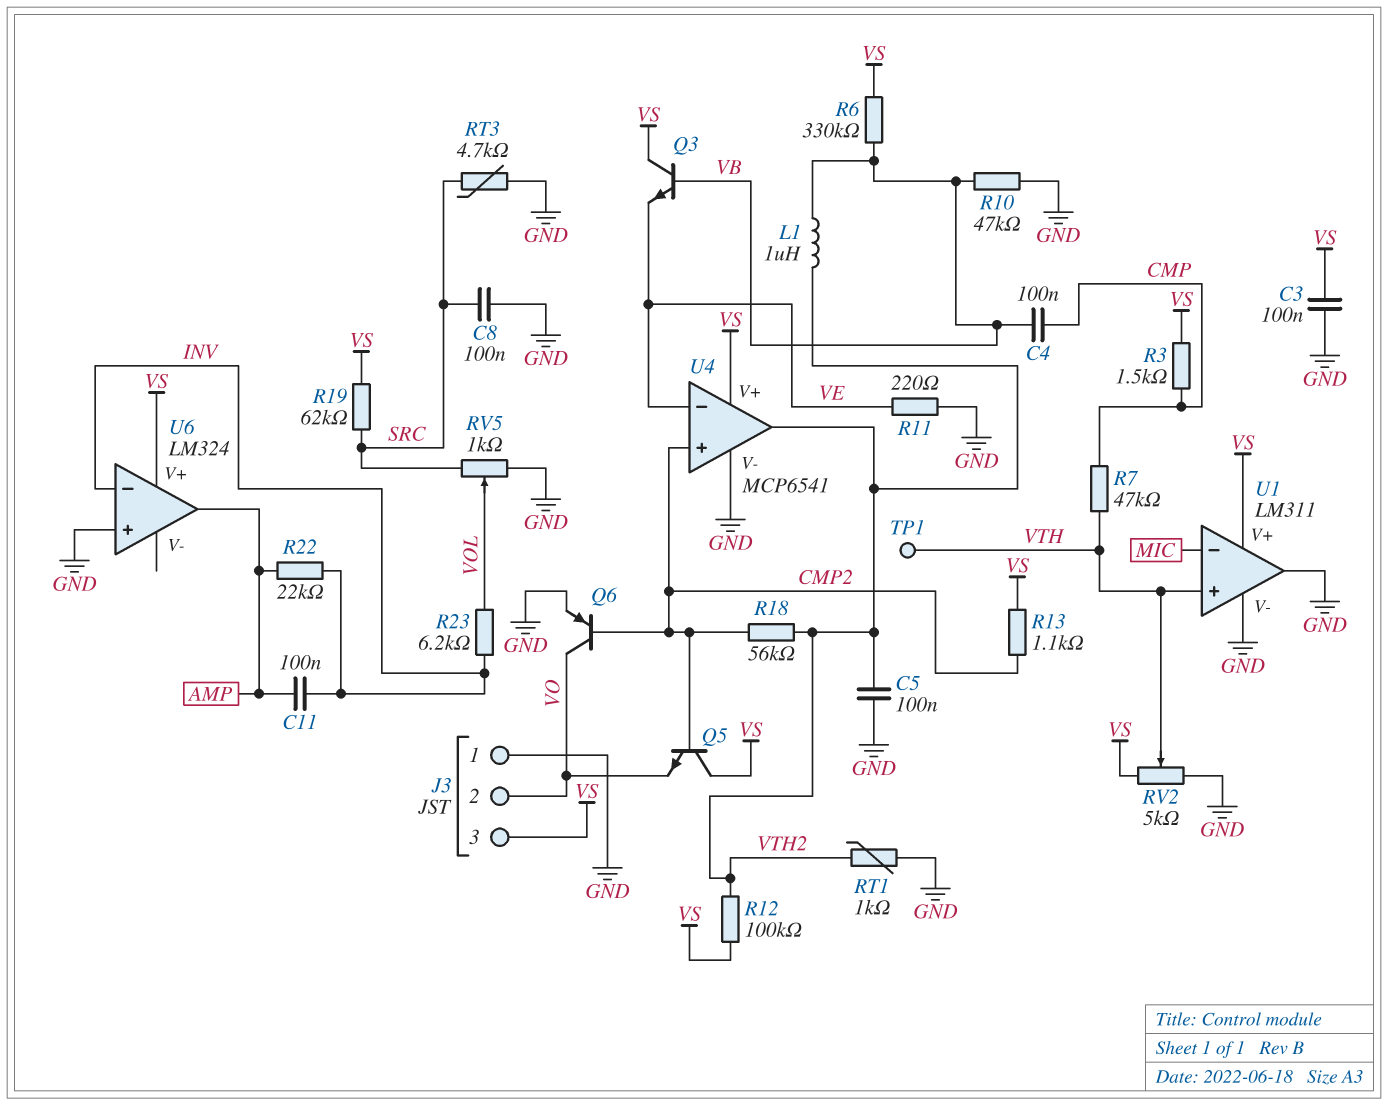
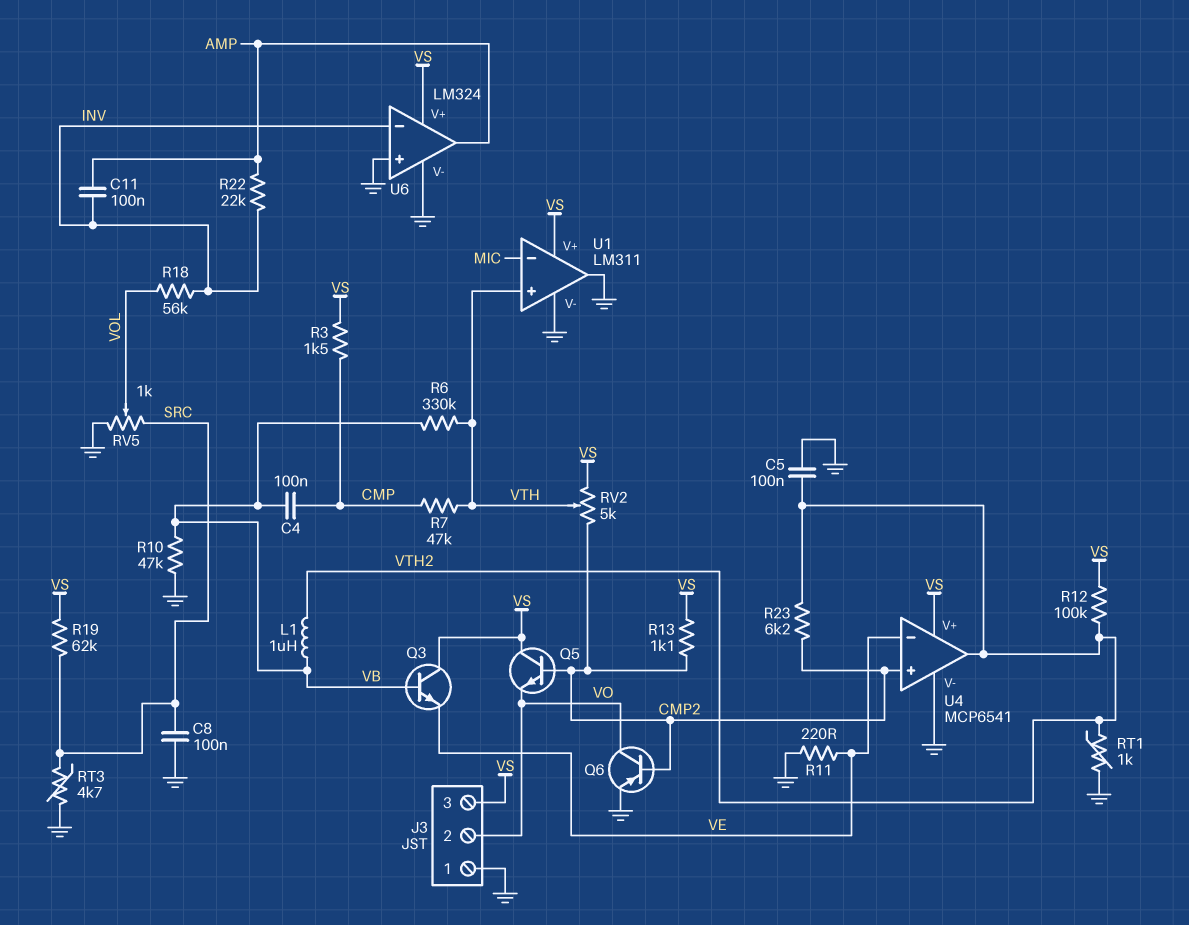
C3: 100nF (GND, VS) -> none
R6: 330k (VB, VS) -> 330k (VB, VTH)
R18: 56k (CMP2, VTH2) -> 56k (INV, VOL)
R23: 6.2k (INV, VOL) -> 6.2k (CMP2, VTH2)
RV2: 5k (GND, VS, wiper VTH) -> 5k (CMP2, VS, wiper VTH)
TP1: test point (VTH) -> none
U6 pin V-: none -> GND

